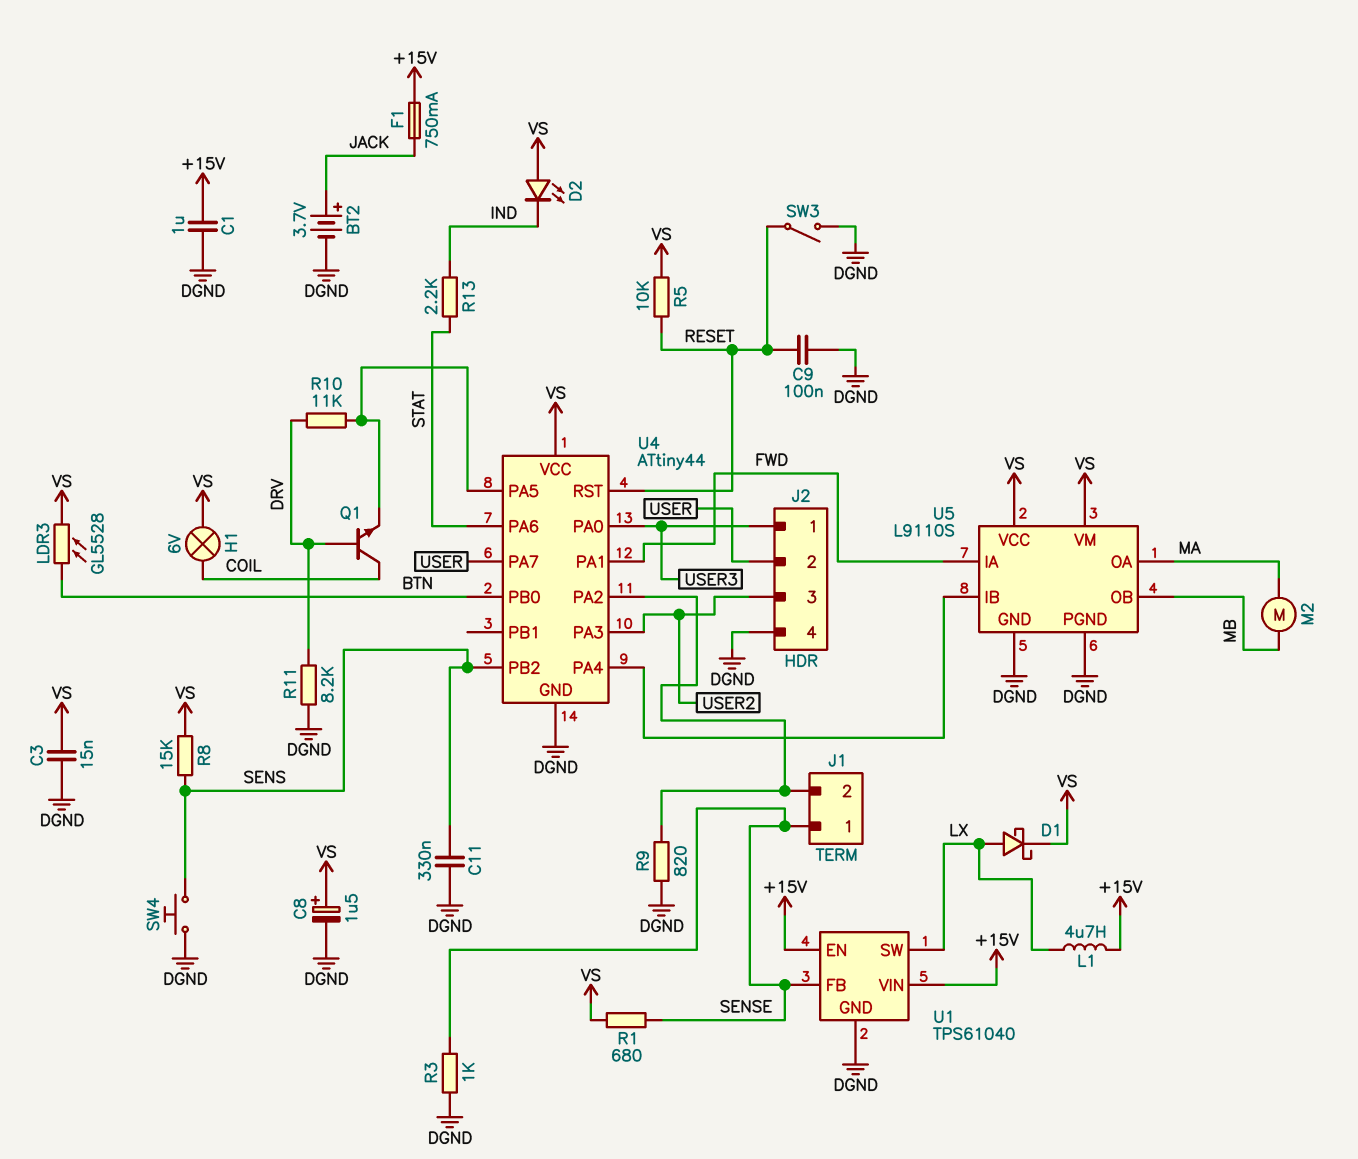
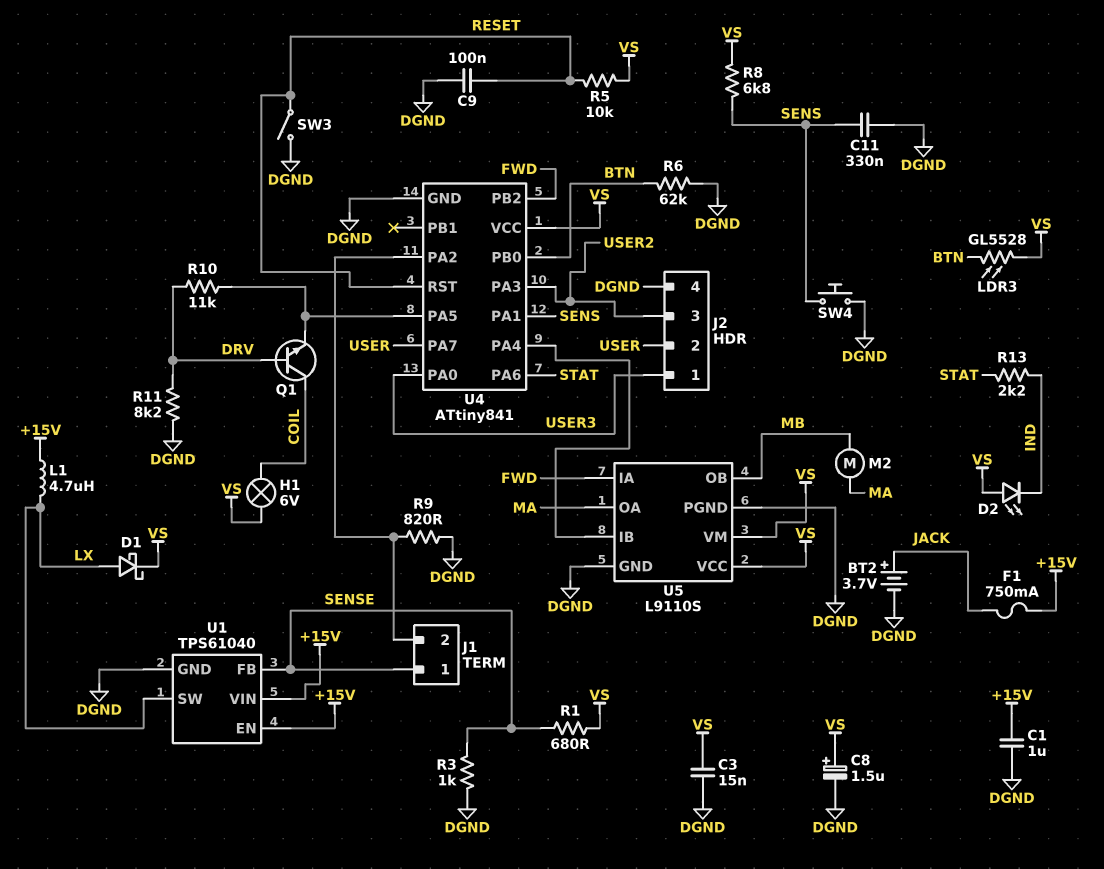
R6: none -> 62k (BTN, DGND)
R8: 15k (SENS, VS) -> 6.8k (SENS, VS)
U4: ATtiny44 -> ATtiny841
U4 pin PA1: FWD -> SENS
U4 pin PB2: SENS -> FWD

